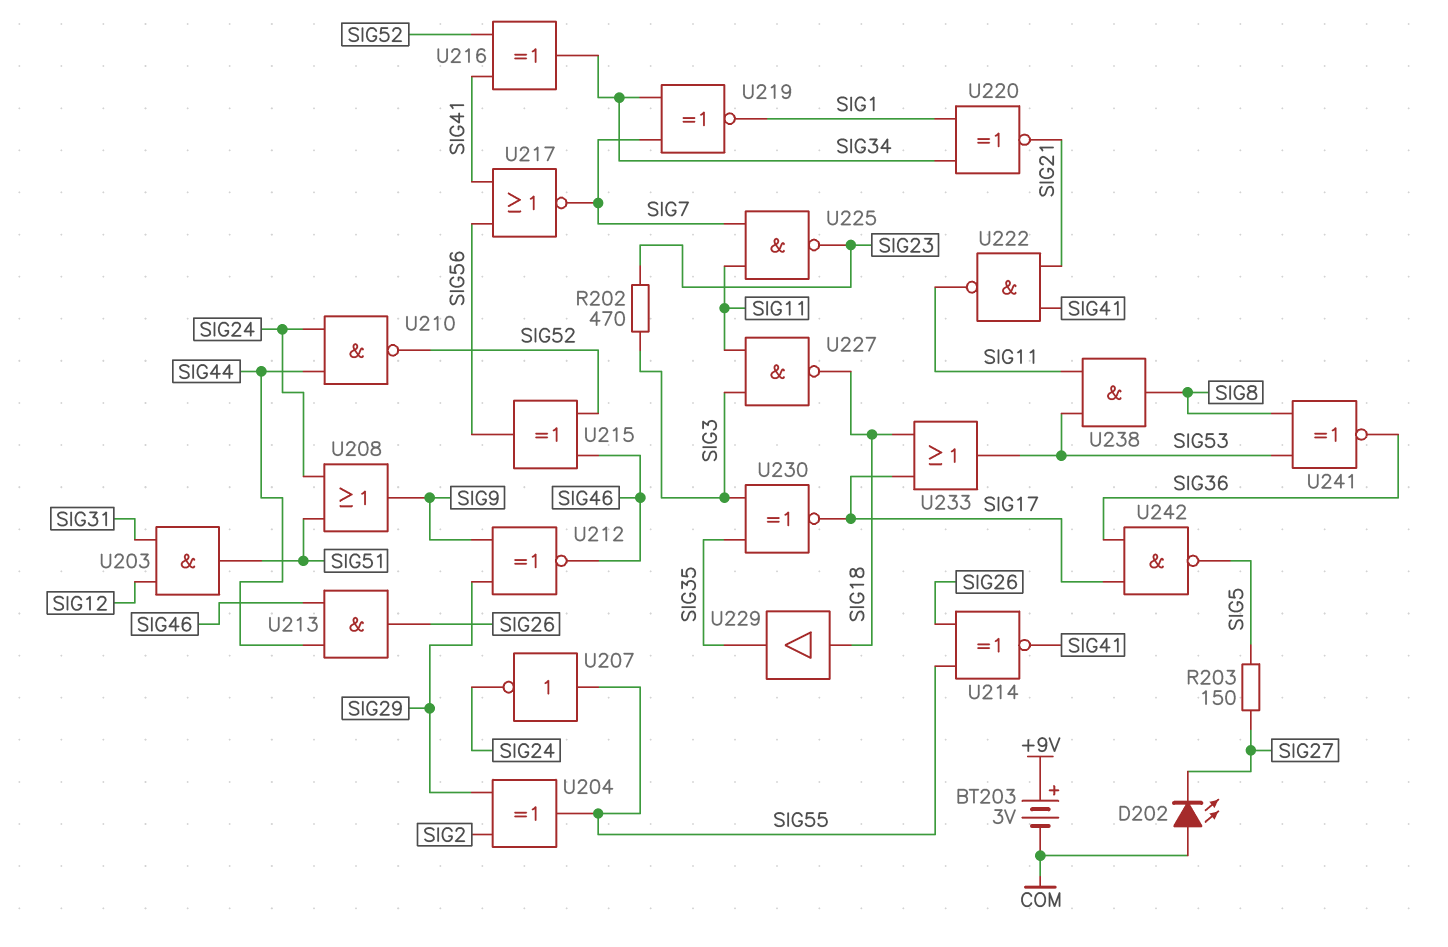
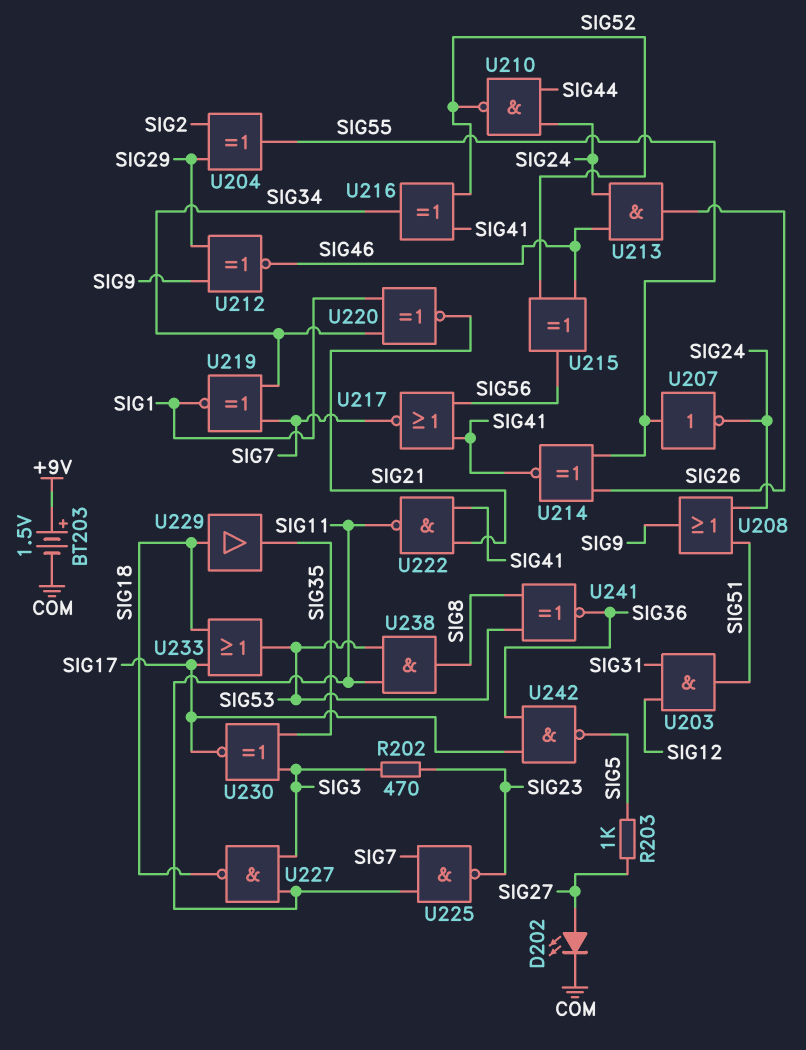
BT203: 3V (plus +9V, minus COM) -> 1.5V (plus +9V, minus COM)
D202: LED (A COM, K SIG27) -> LED (A SIG27, K COM)
R203: 150 (SIG5, SIG27) -> 1k (SIG5, SIG27)
U213: AND (in SIG44, in SIG46, out SIG26) -> AND (in SIG24, in SIG46, out SIG26)

